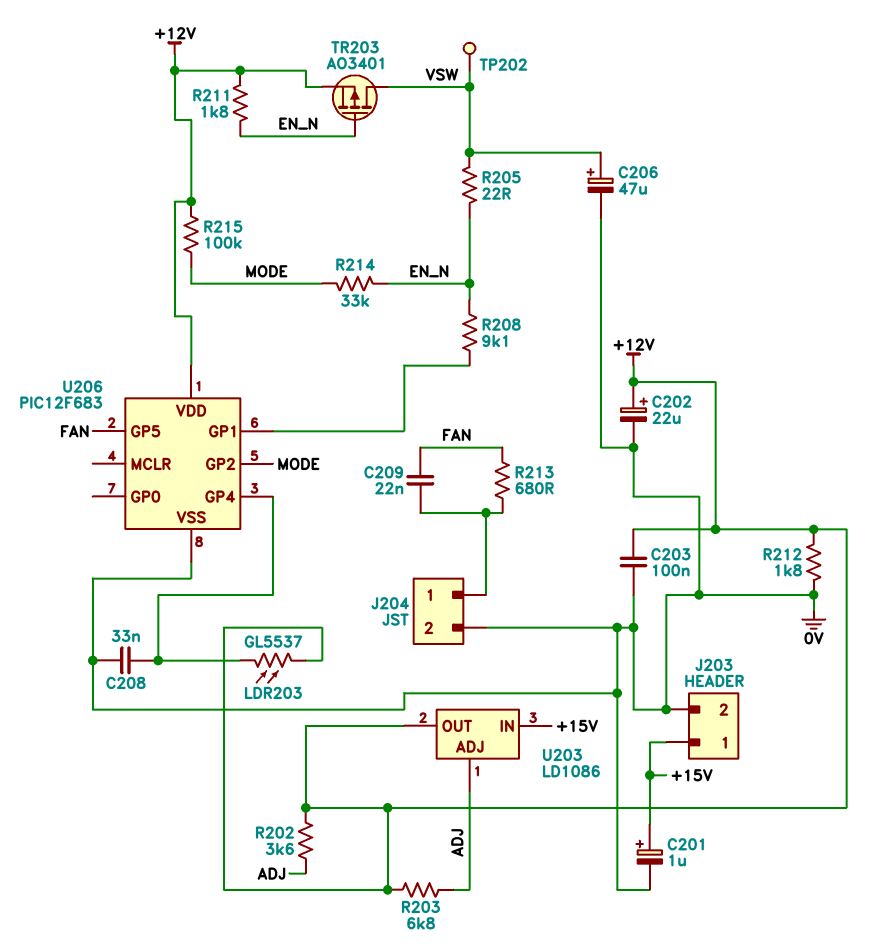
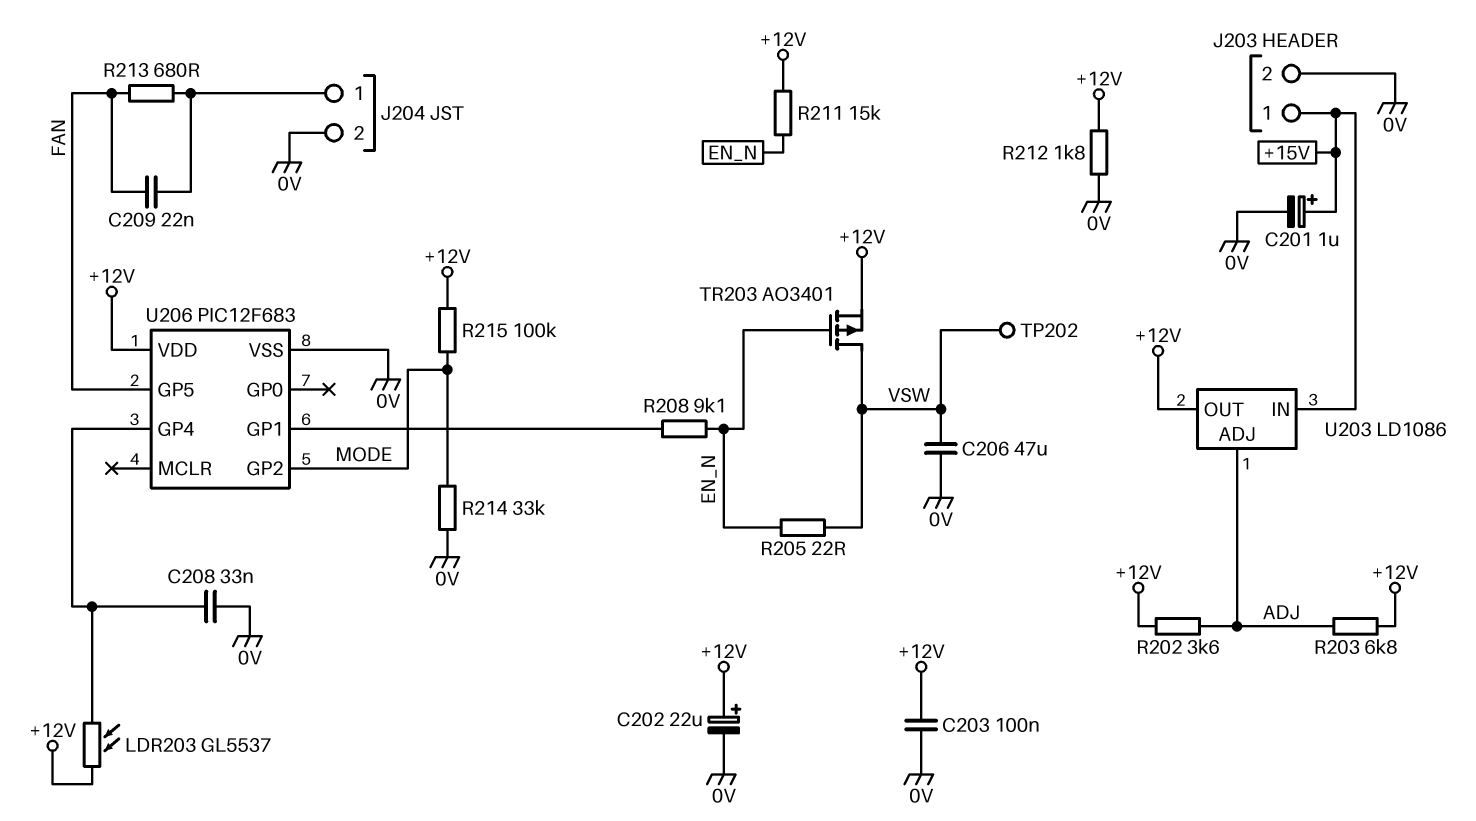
C206: 47uF (plus VSW, minus 0V) -> 47uF (0V, VSW)
R211: 1.8k (+12V, EN_N) -> 15k (+12V, EN_N)
R214: 33k (EN_N, MODE) -> 33k (0V, MODE)

